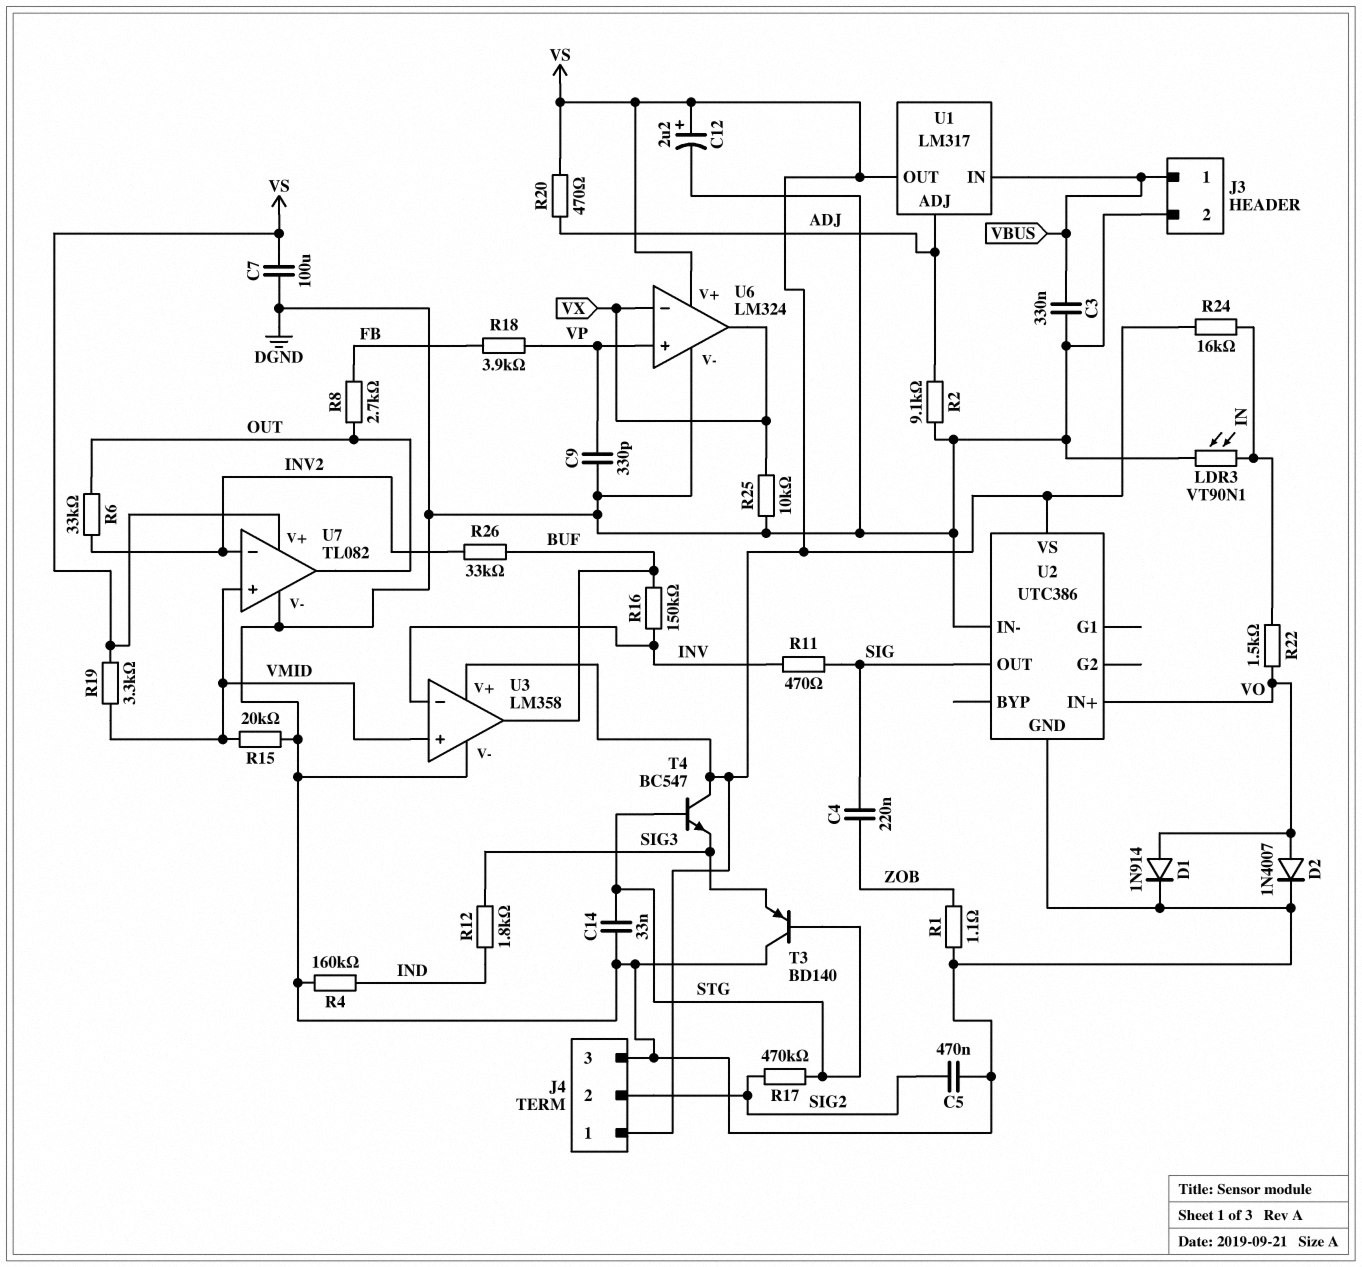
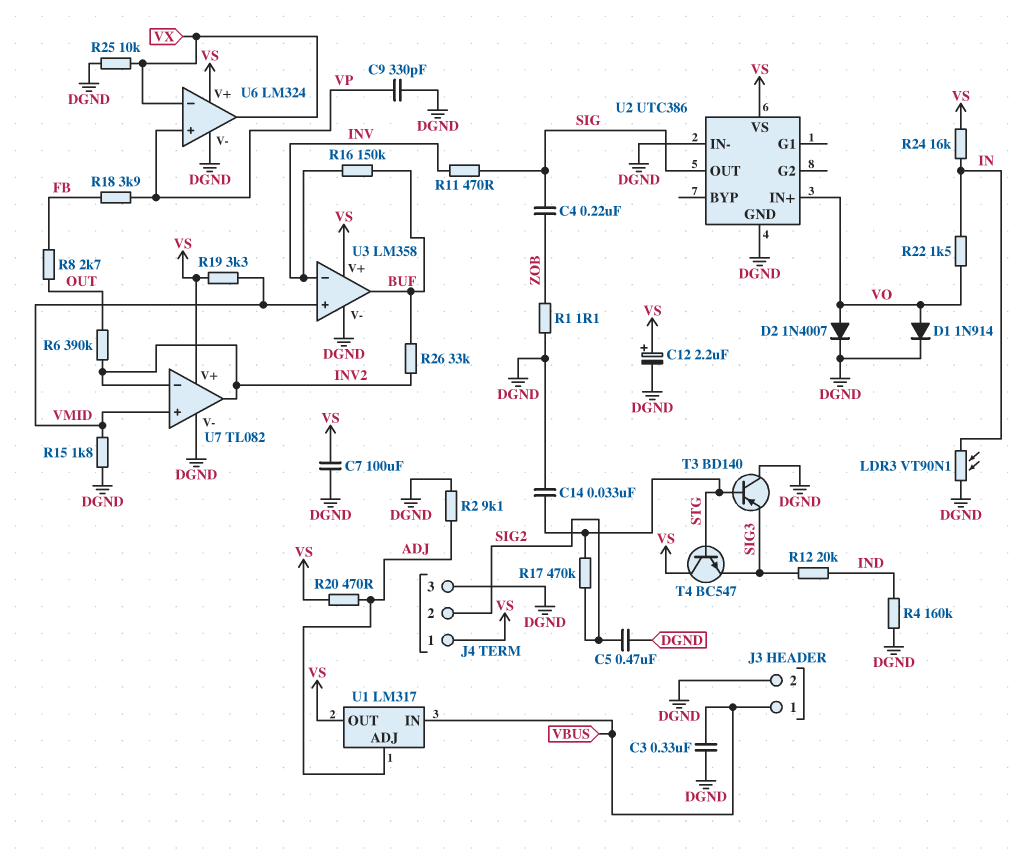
R6: 33k (INV2, OUT) -> 390k (INV2, OUT)
R12: 1.8k (IND, SIG3) -> 20k (IND, SIG3)
R15: 20k (DGND, VMID) -> 1.8k (DGND, VMID)
U7 pin out: OUT -> INV2

